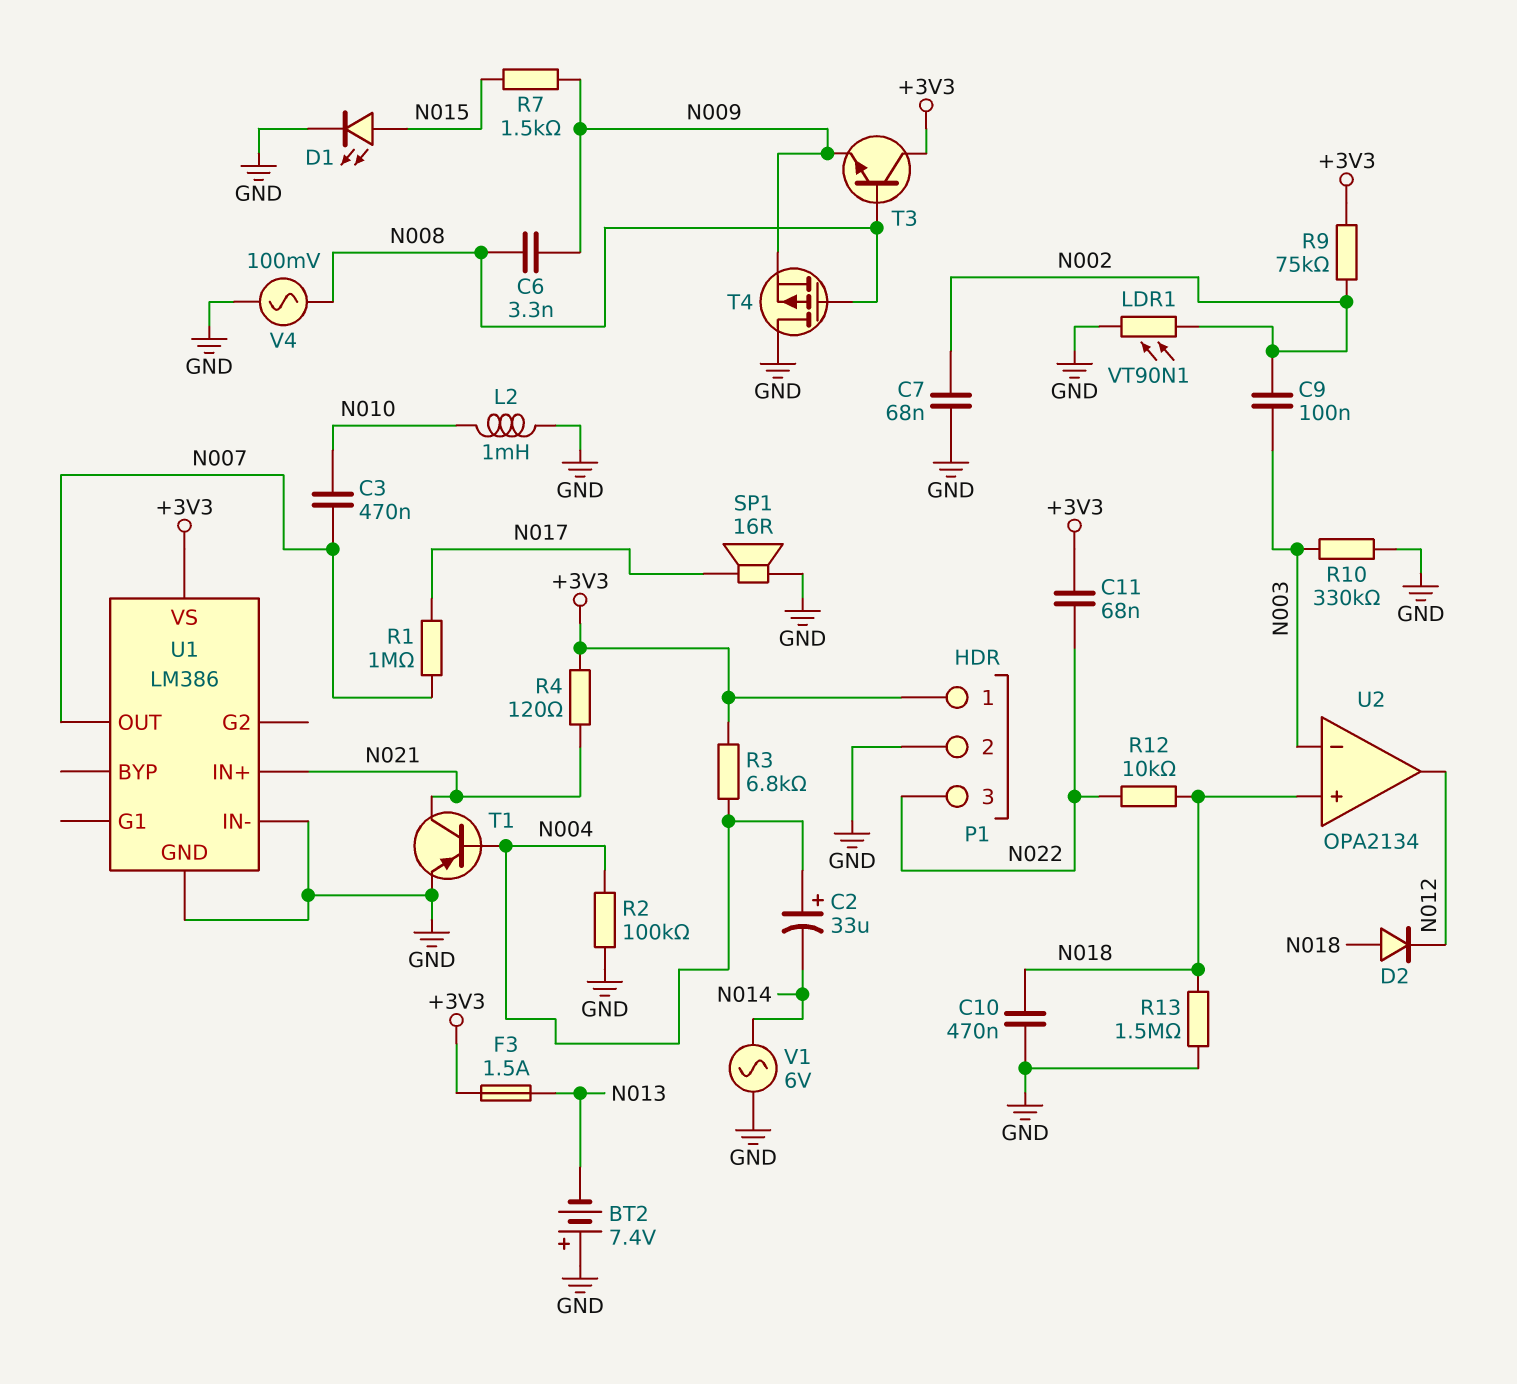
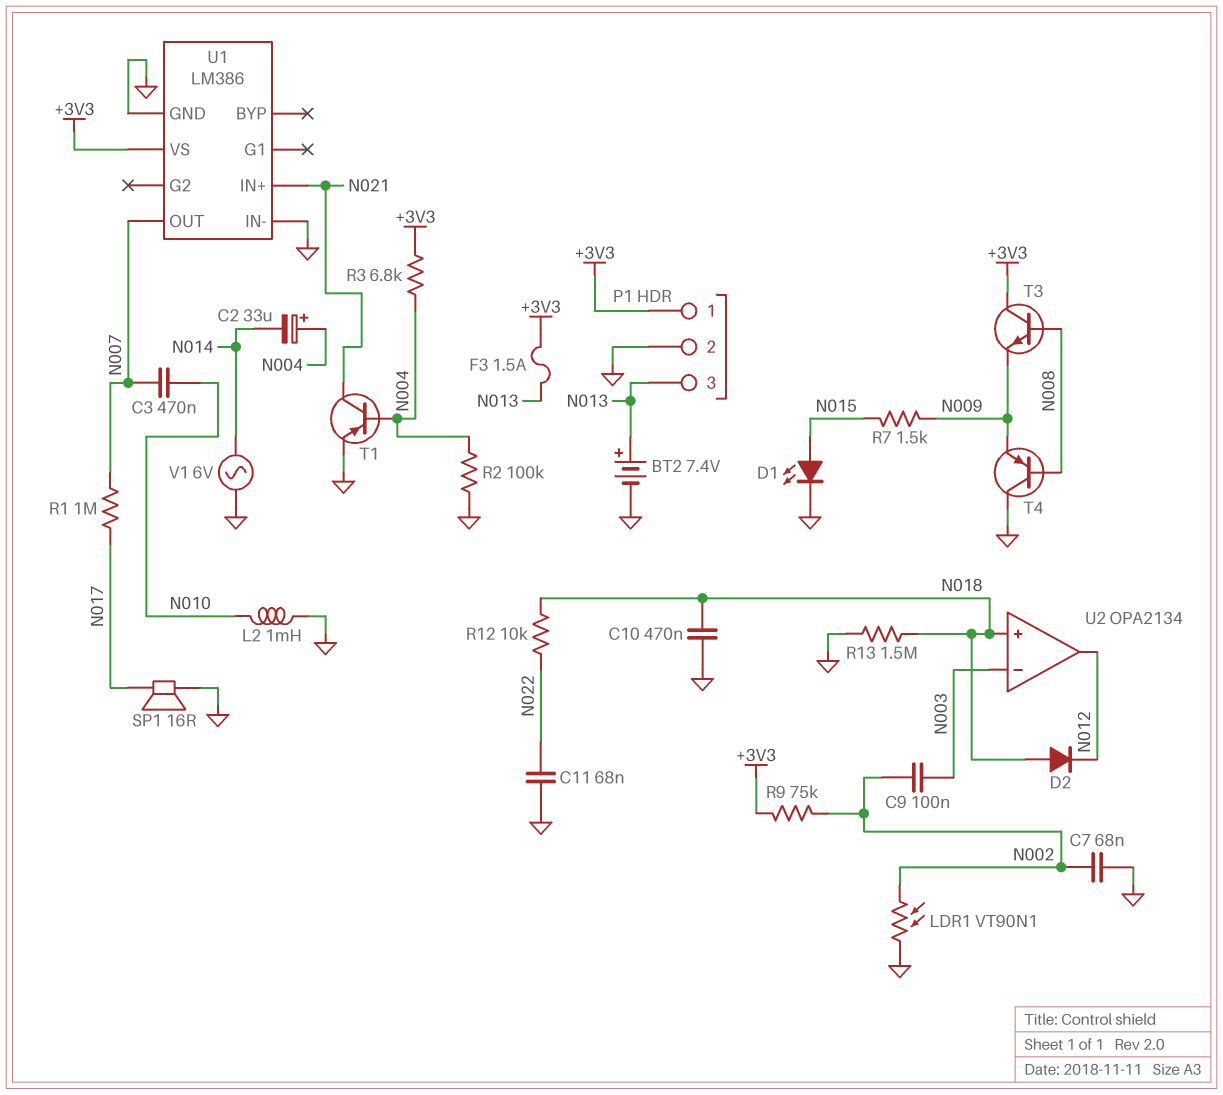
BT2: 7.4V (plus GND, minus N013) -> 7.4V (plus N013, minus GND)
C6: 3.3nF (N008, N009) -> none
C11: 68nF (+3V3, N022) -> 68nF (GND, N022)
P1 pin 3: N022 -> N013
R4: 120 (+3V3, N021) -> none
R10: 330k (GND, N003) -> none
T4: PMOS (G N008, D GND, S N009) -> PNP (B N008, C GND, E N009)
V4: AC 100mV (GND, N008) -> none

